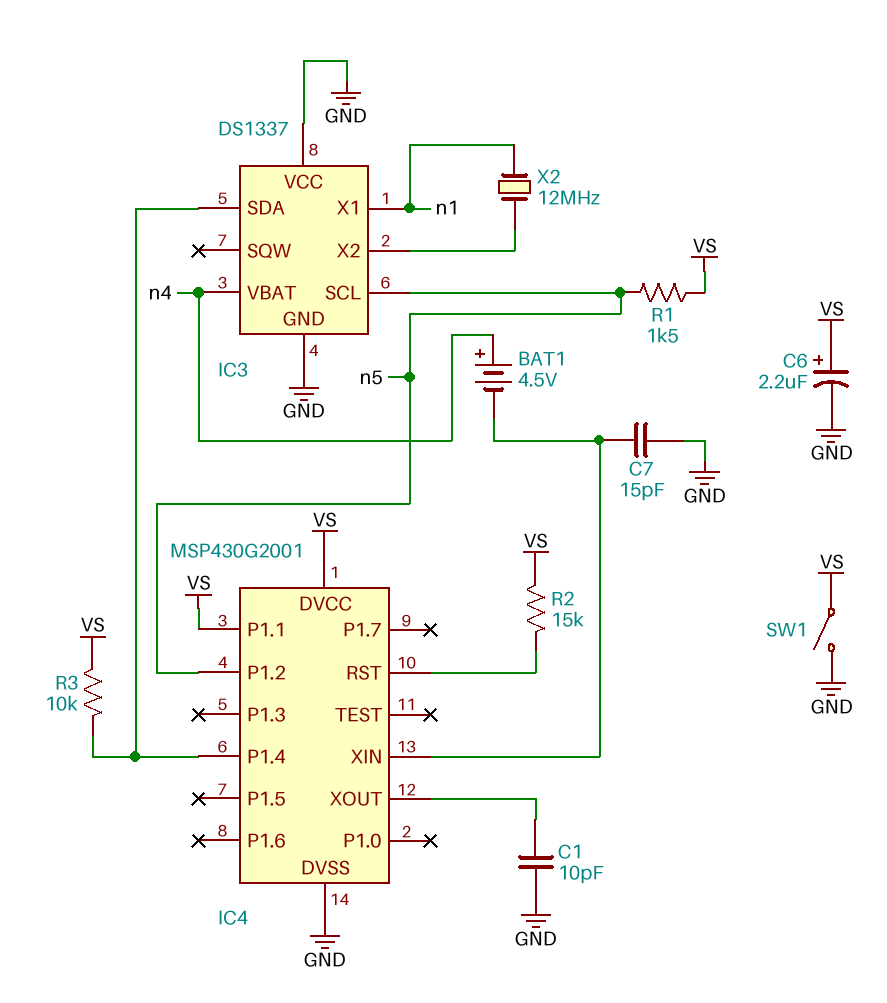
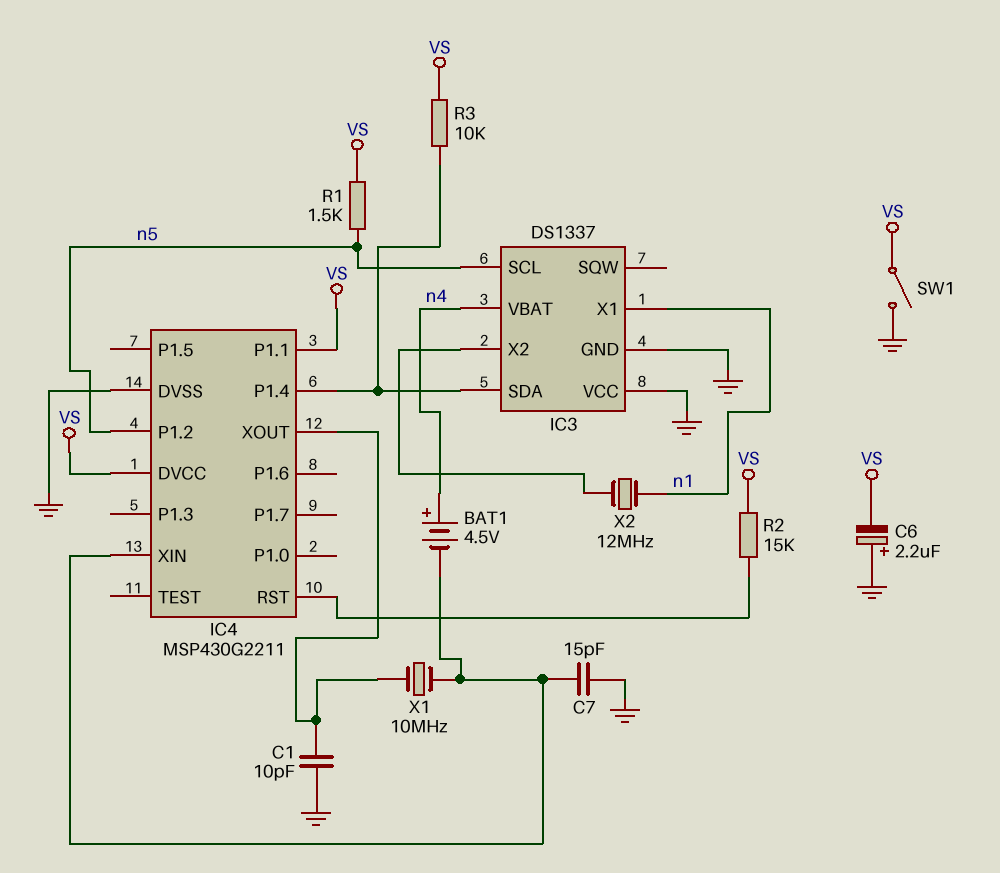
C6: 2.2uF (plus VS, minus GND) -> 2.2uF (plus GND, minus VS)
IC4: MSP430G2001 -> MSP430G2211
X1: none -> 10MHz (IC4/XIN, IC4/XOUT)

